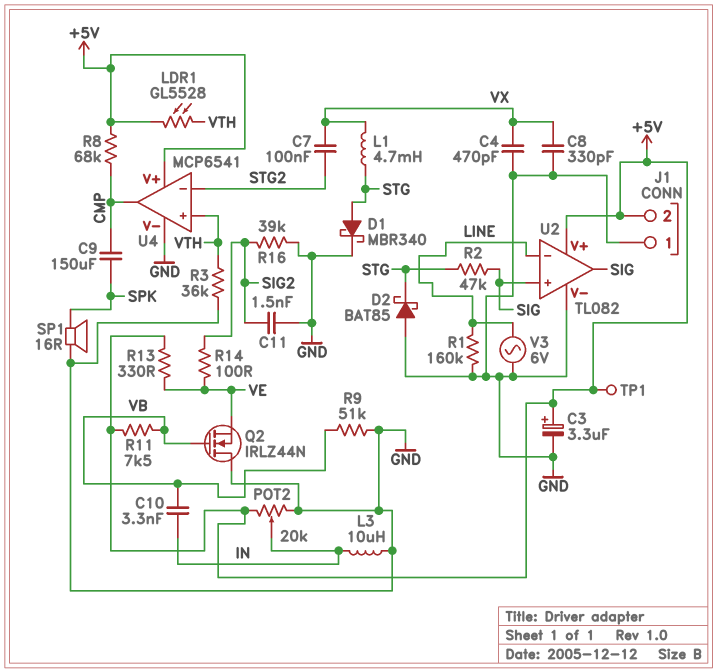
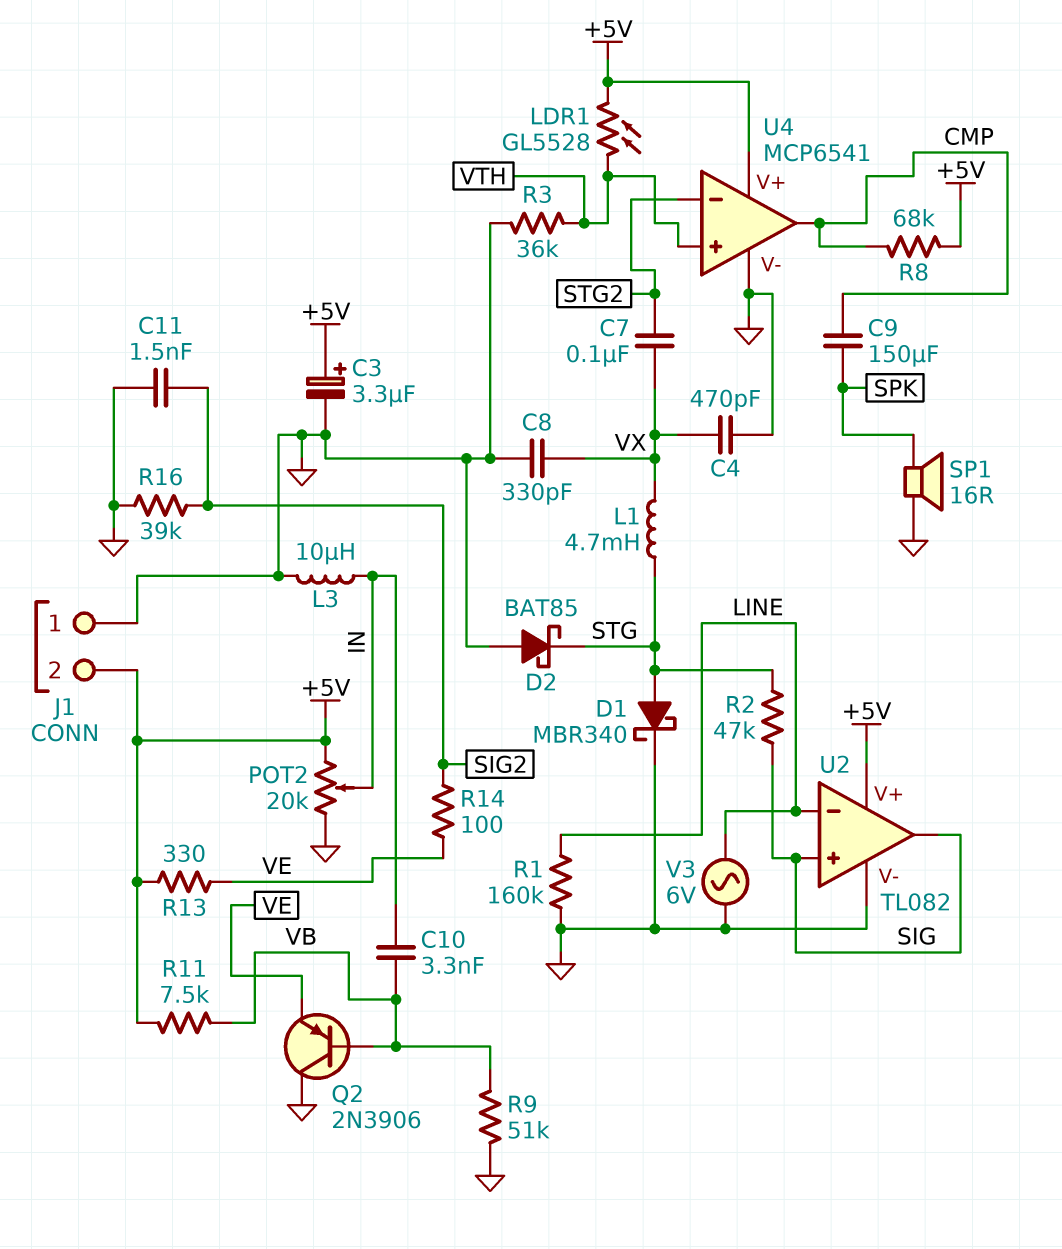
Q2: NMOS IRLZ44N (G VB, D GND, S VE) -> PNP 2N3906 (B VB, C GND, E VE)
TP1: test point (+5V) -> none

